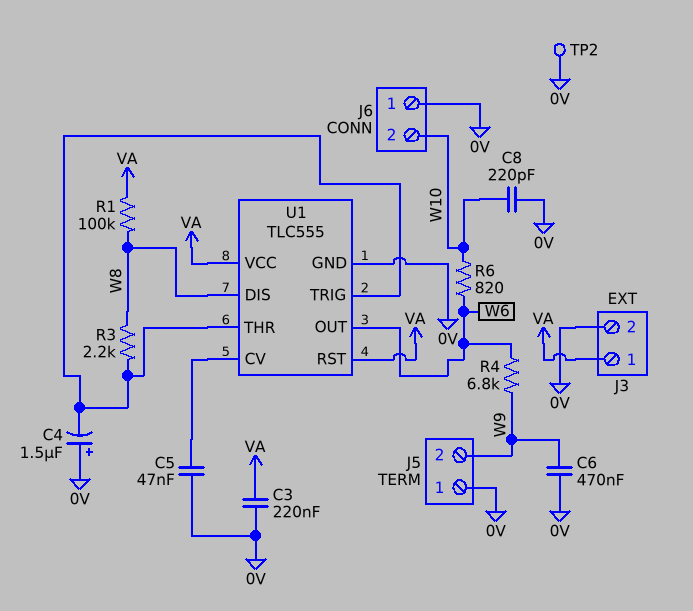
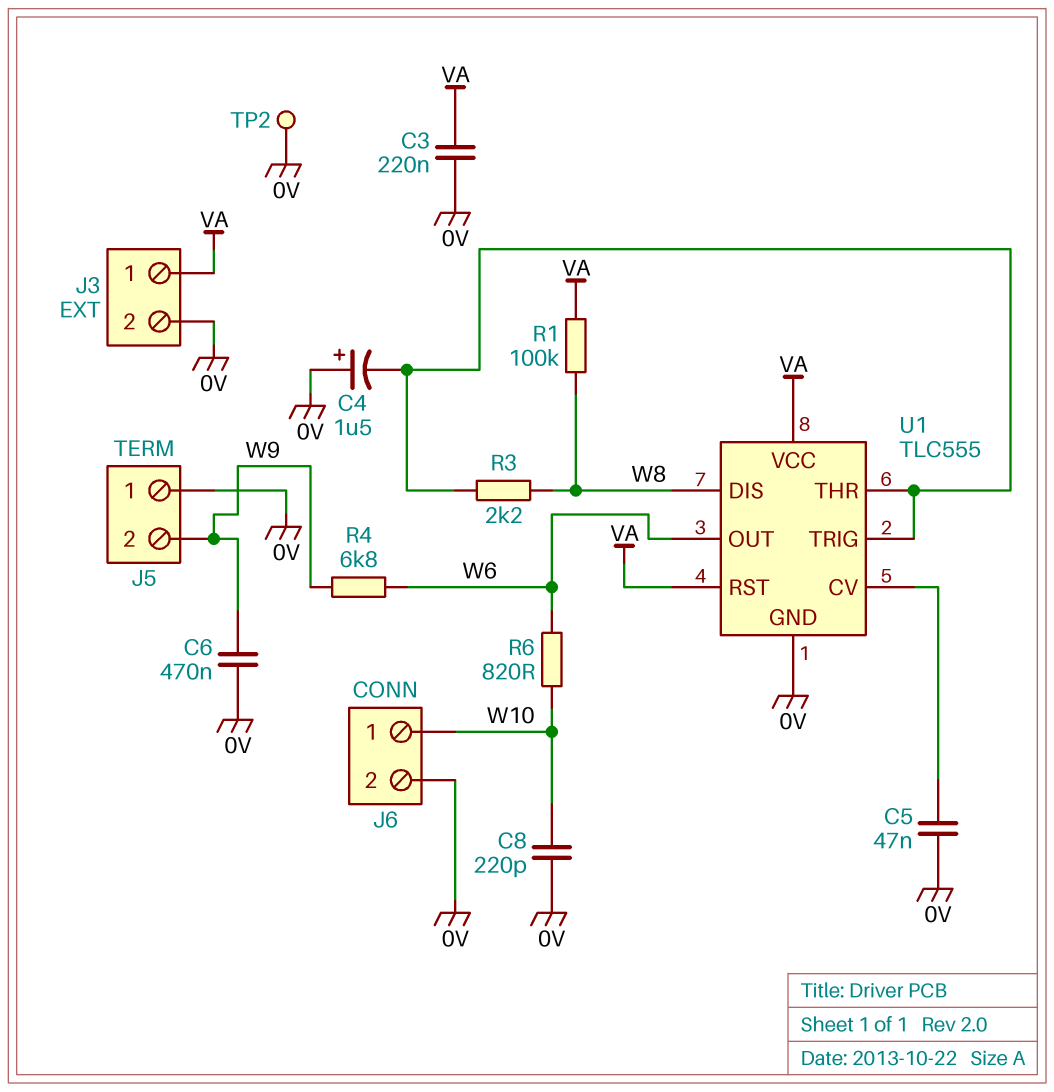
J6 pin 1: 0V -> W10
J6 pin 2: W10 -> 0V

